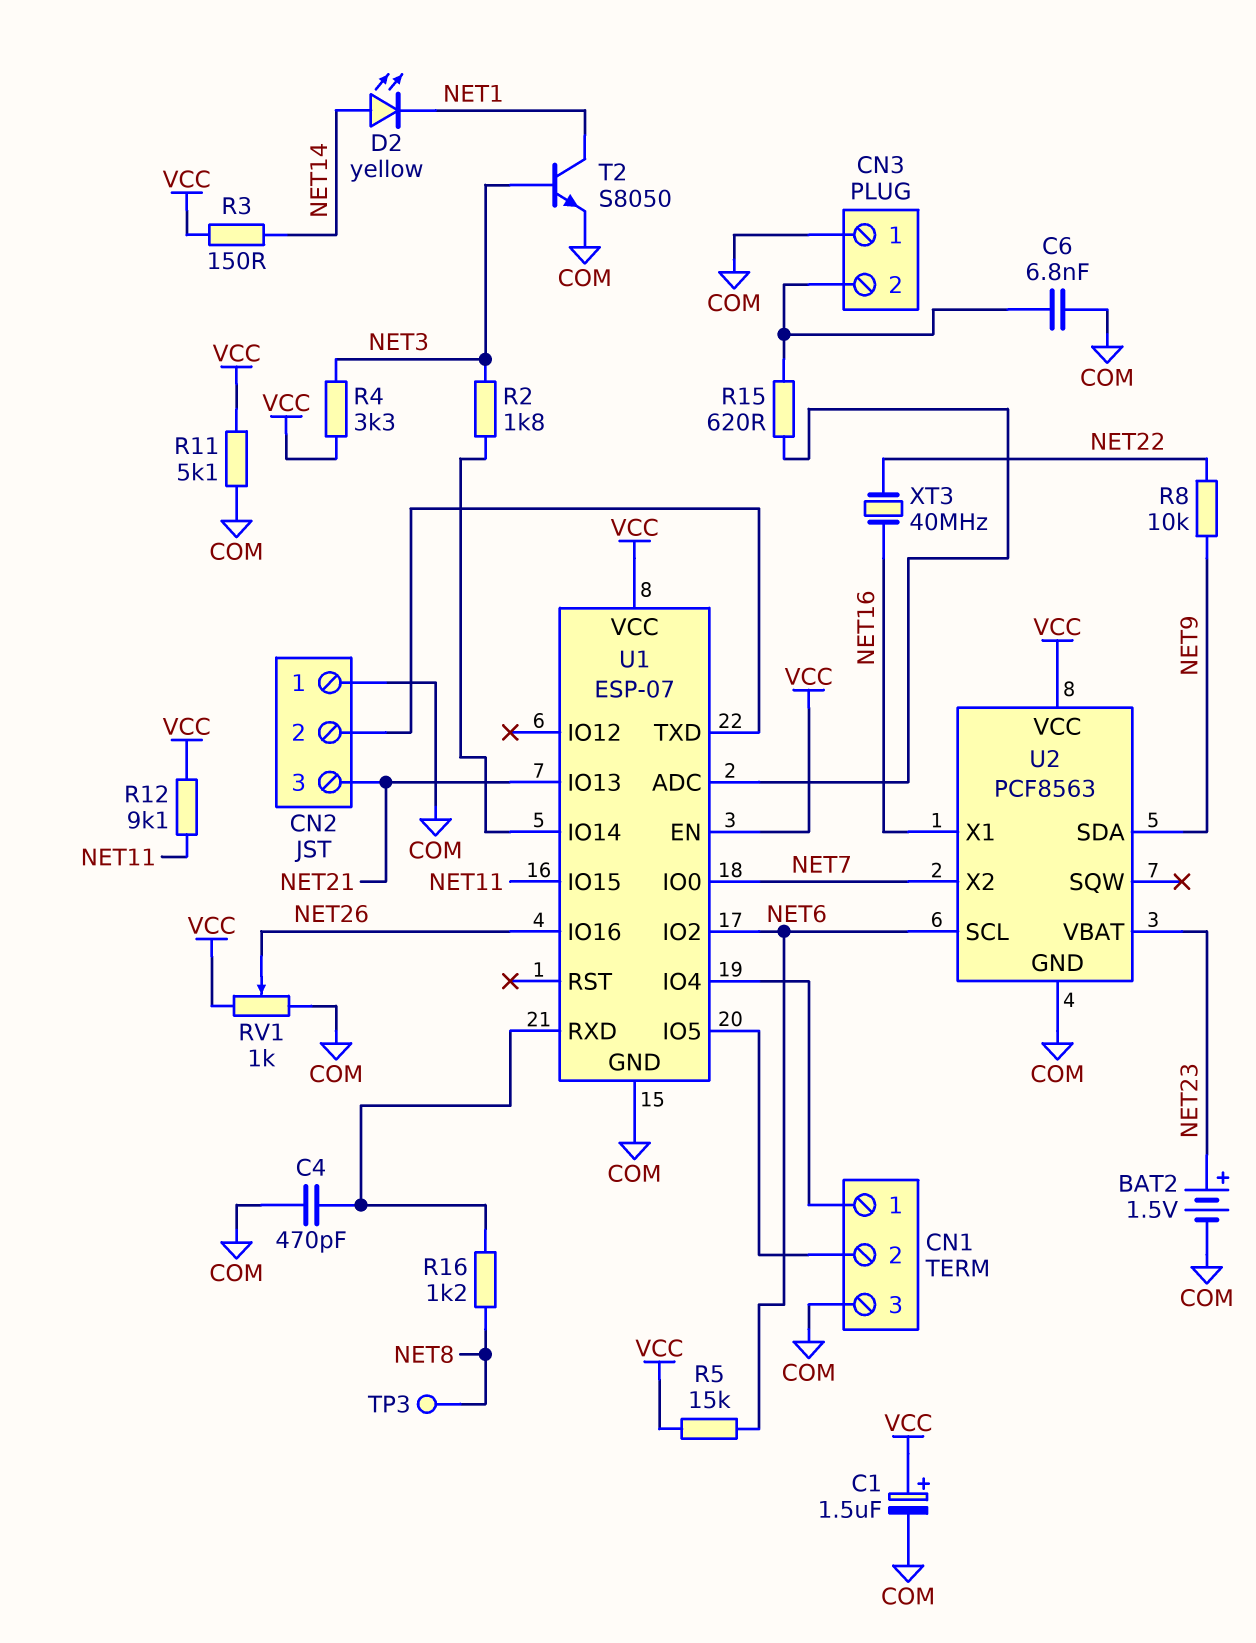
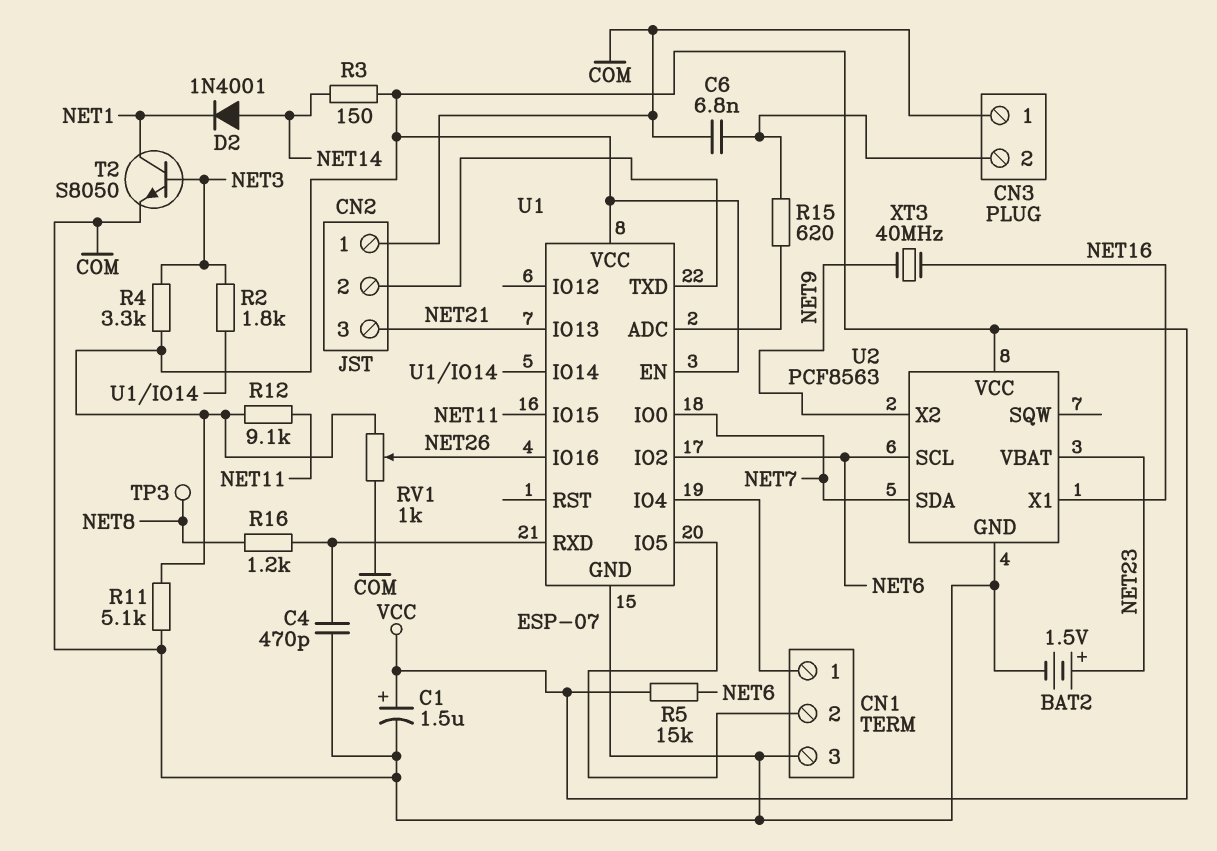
D2: LED yellow (A NET14, K NET1) -> diode 1N4001 (A NET14, K NET1)
R8: 10k (NET9, NET22) -> none
U2 pin SDA: NET9 -> NET7
U2 pin X2: NET7 -> NET9
XT3: 40MHz (NET16, NET22) -> 40MHz (NET9, NET16)

